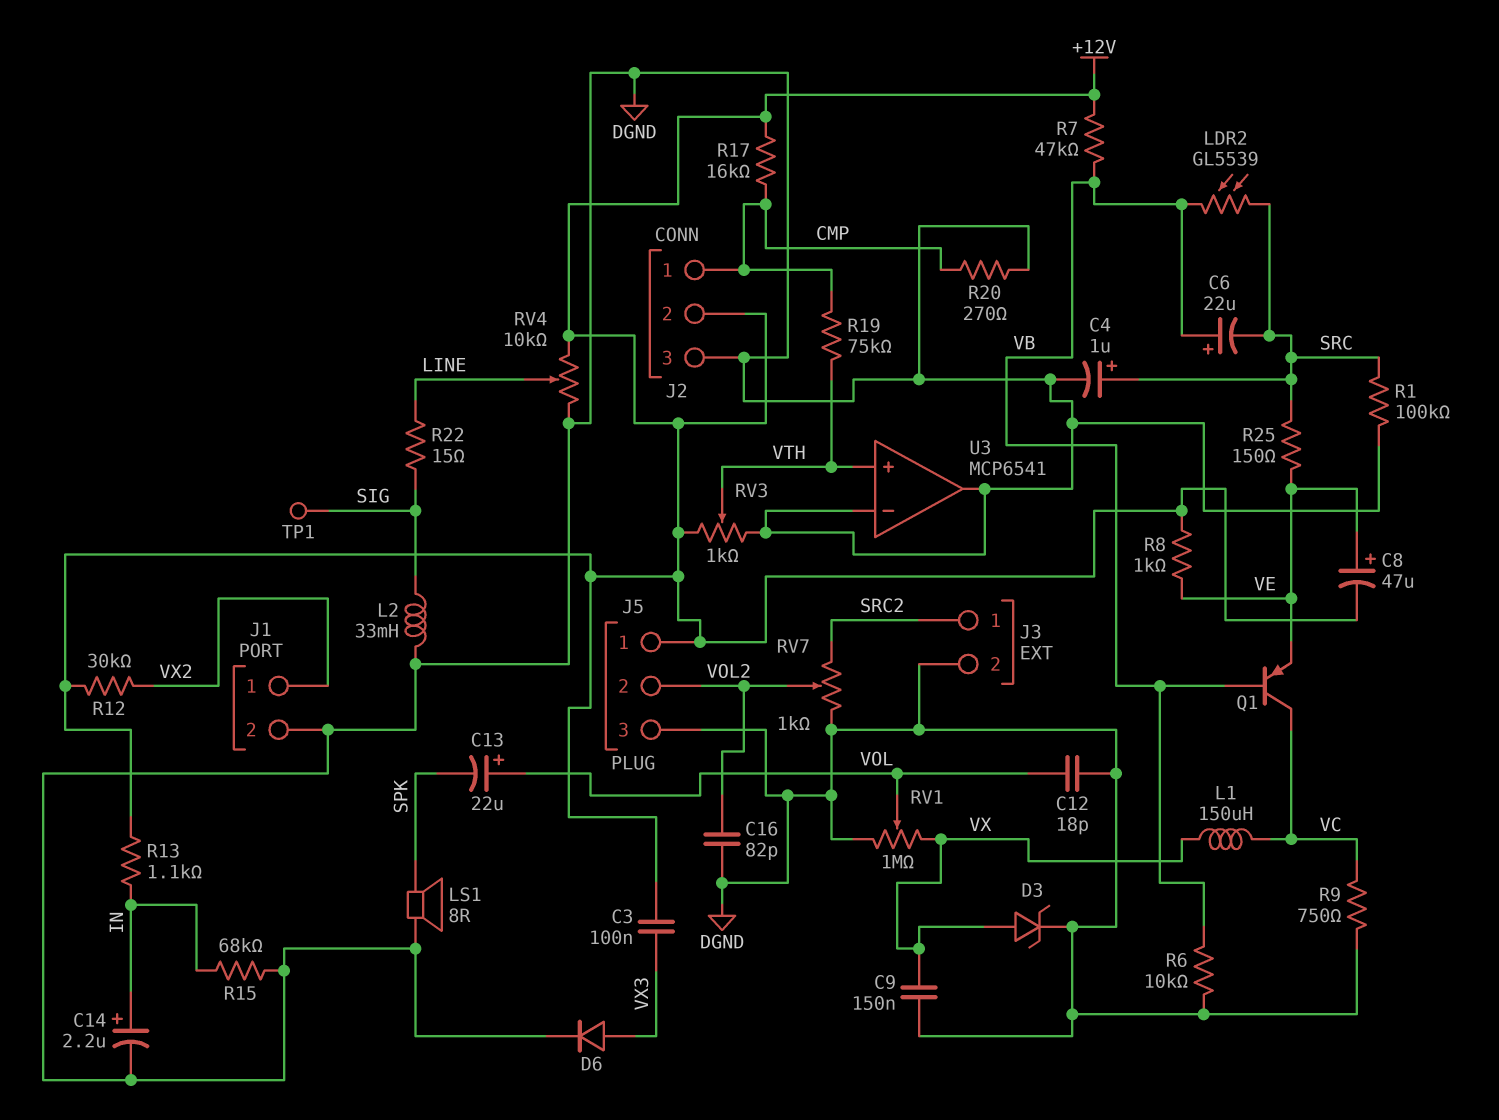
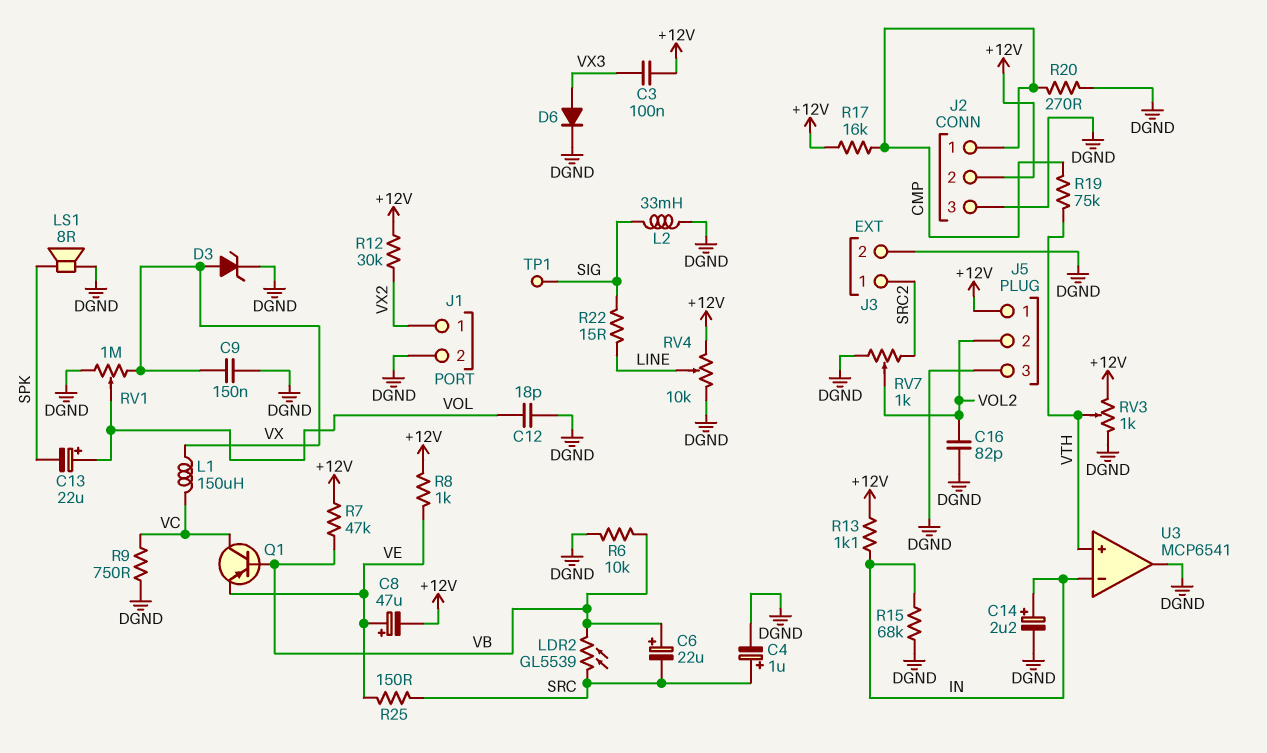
R1: 100k (DGND, SRC) -> none
U3 pin in-: DGND -> IN

